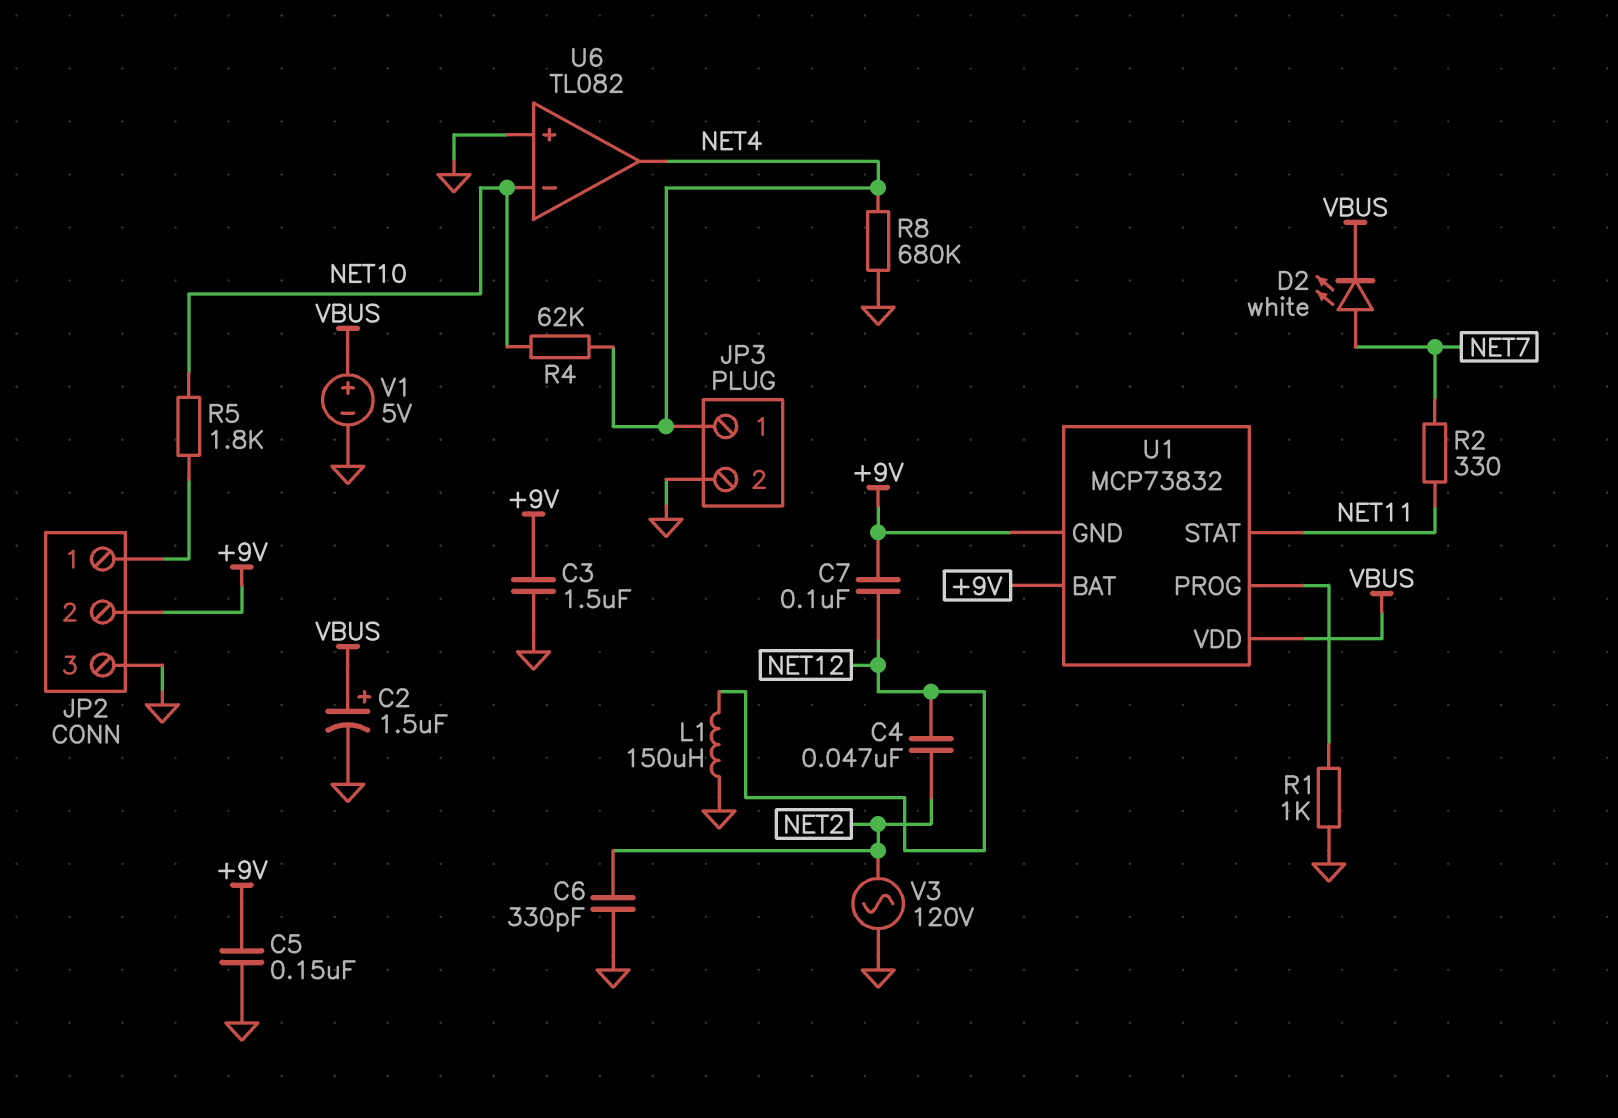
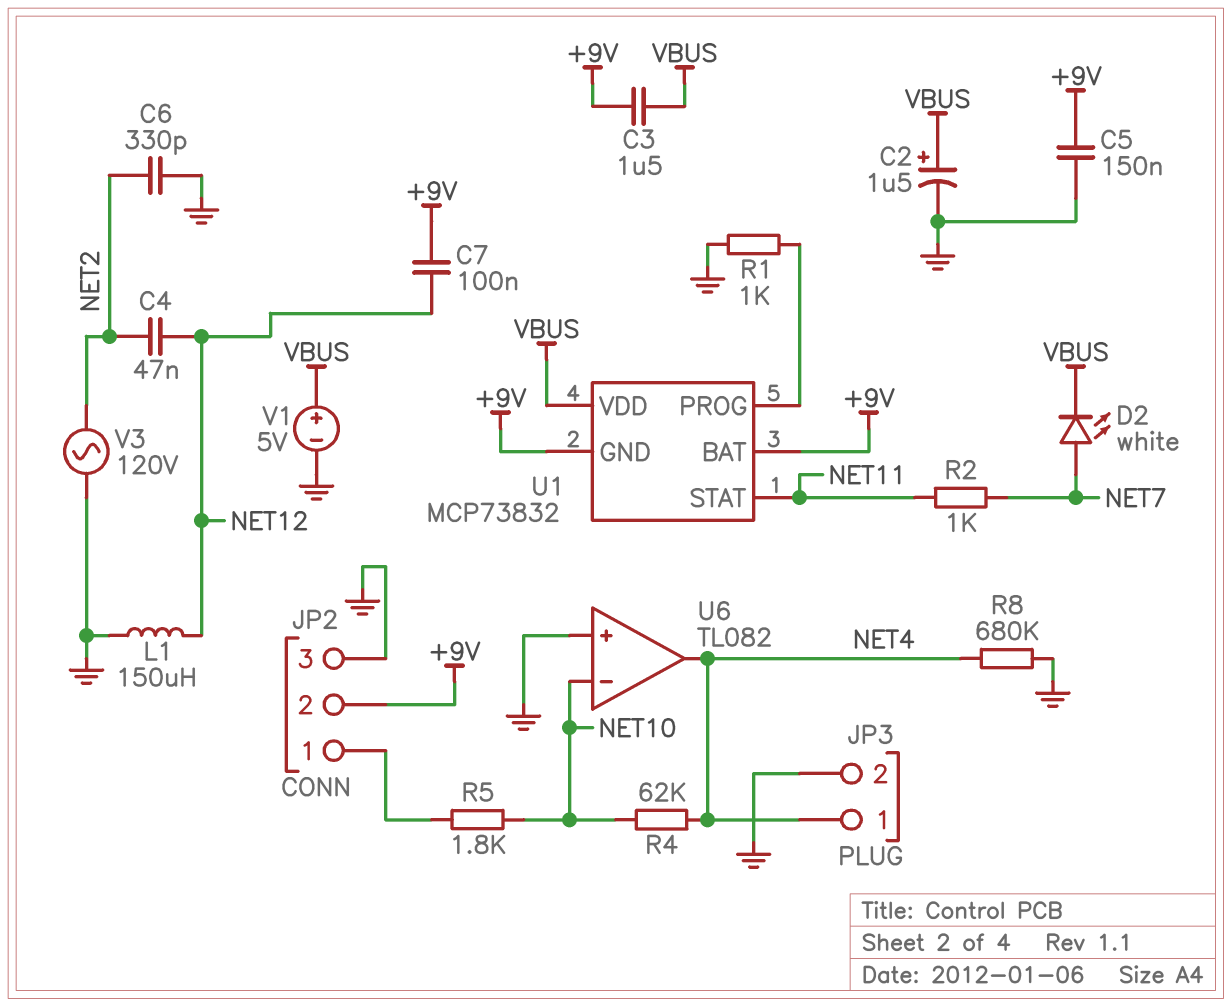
C3: 1.5uF (+9V, GND) -> 1.5uF (+9V, VBUS)
R2: 330 (NET7, NET11) -> 1k (NET7, NET11)

